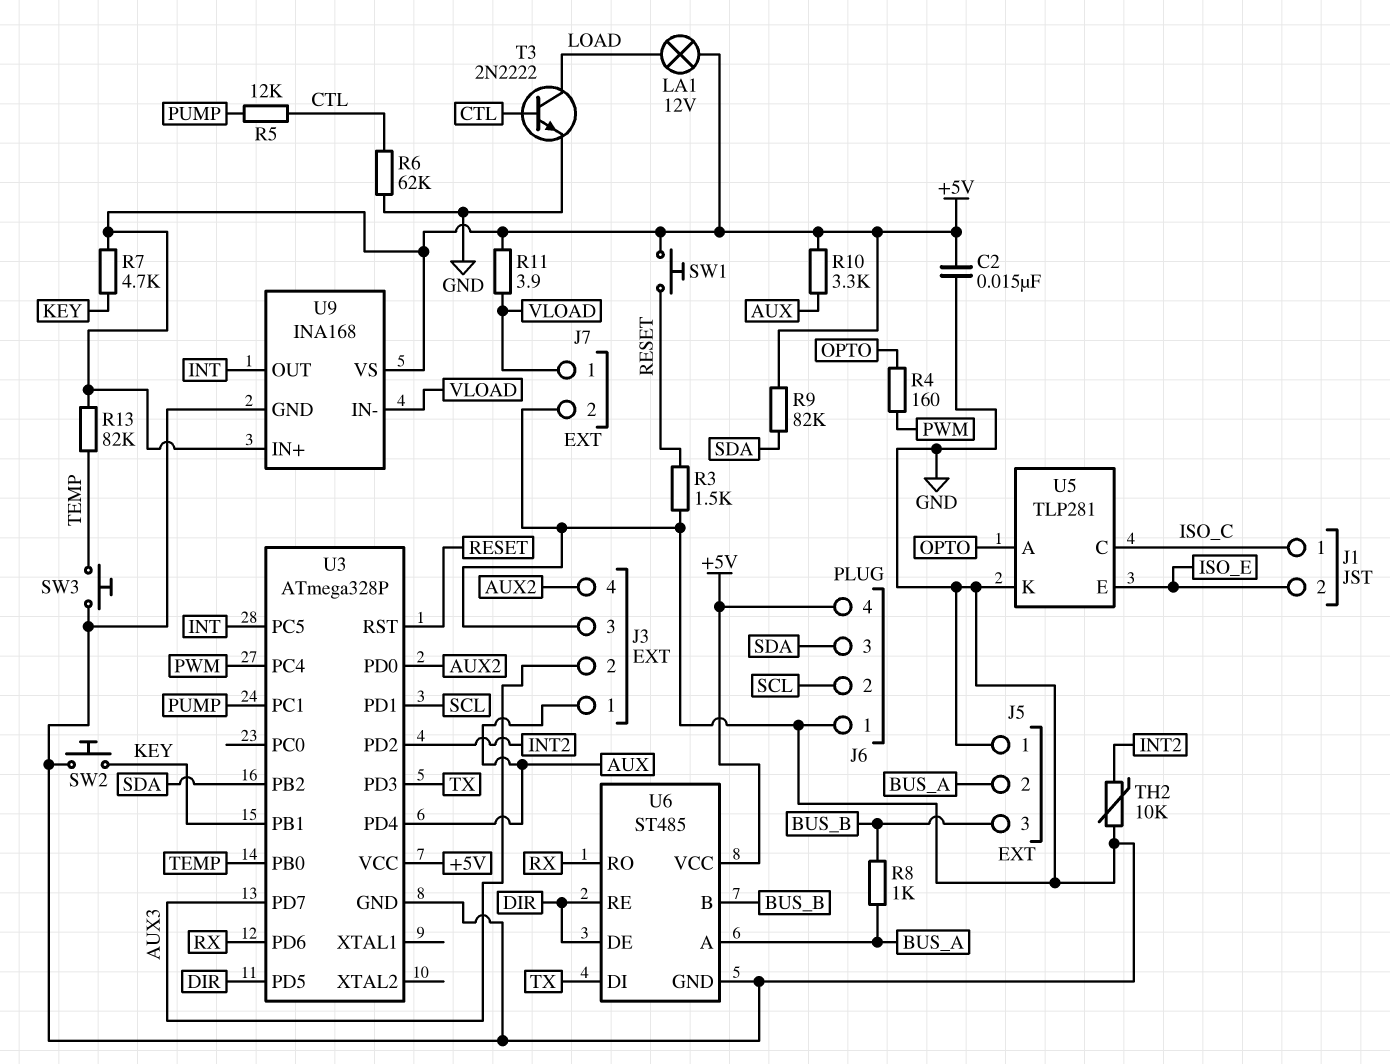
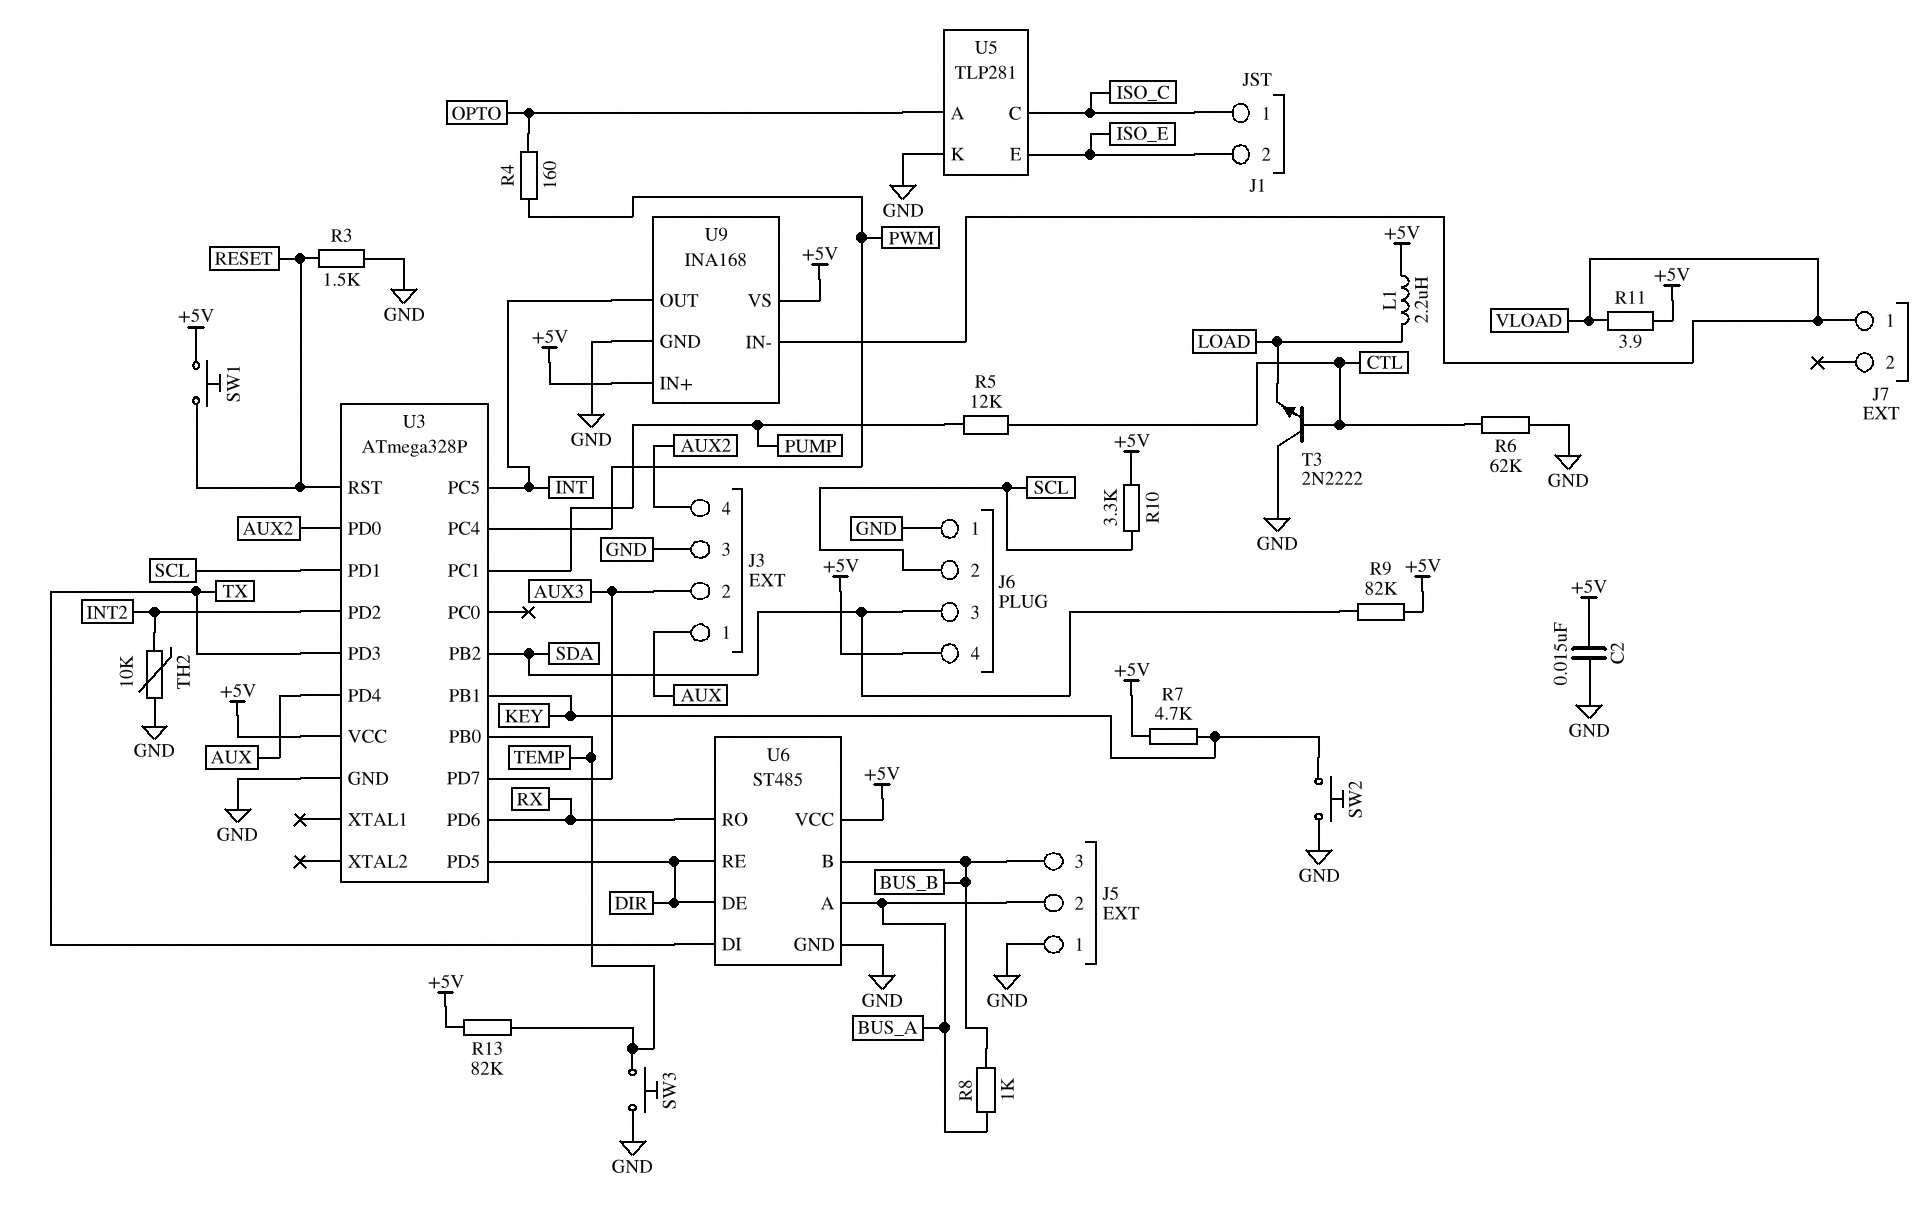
J7 pin 2: GND -> none
L1: none -> 2.2uH (+5V, LOAD)
LA1: lamp 12V (+5V, LOAD) -> none
R10: 3.3k (+5V, AUX) -> 3.3k (+5V, SCL)
T3: NPN 2N2222 (B CTL, C LOAD, E GND) -> NPN 2N2222 (B CTL, C GND, E LOAD)

